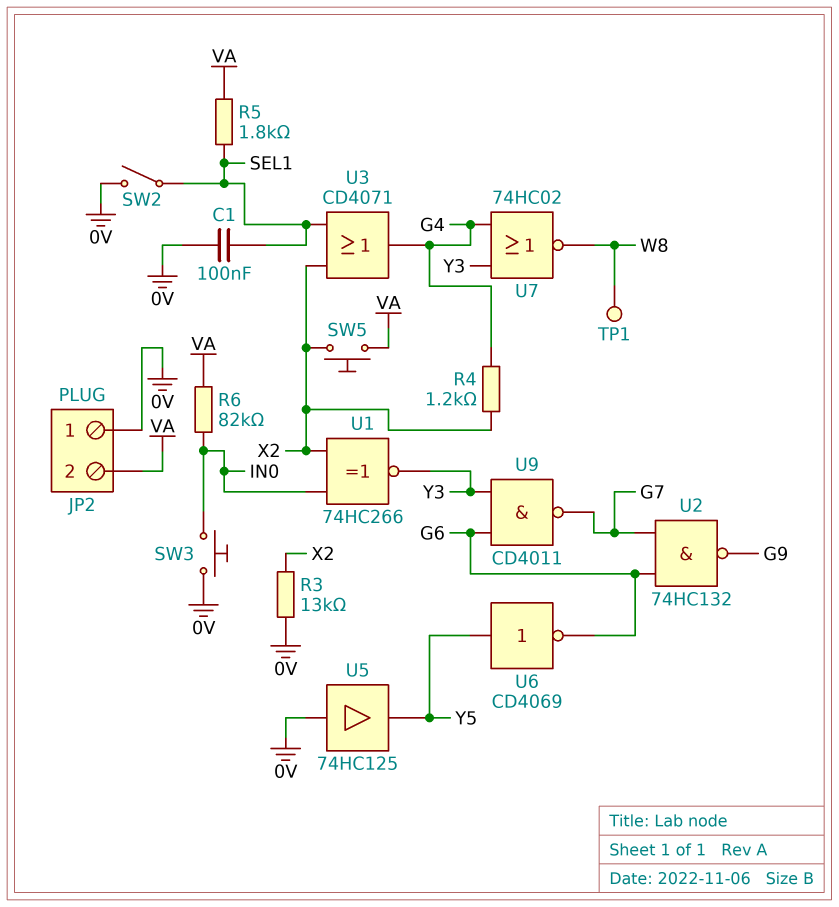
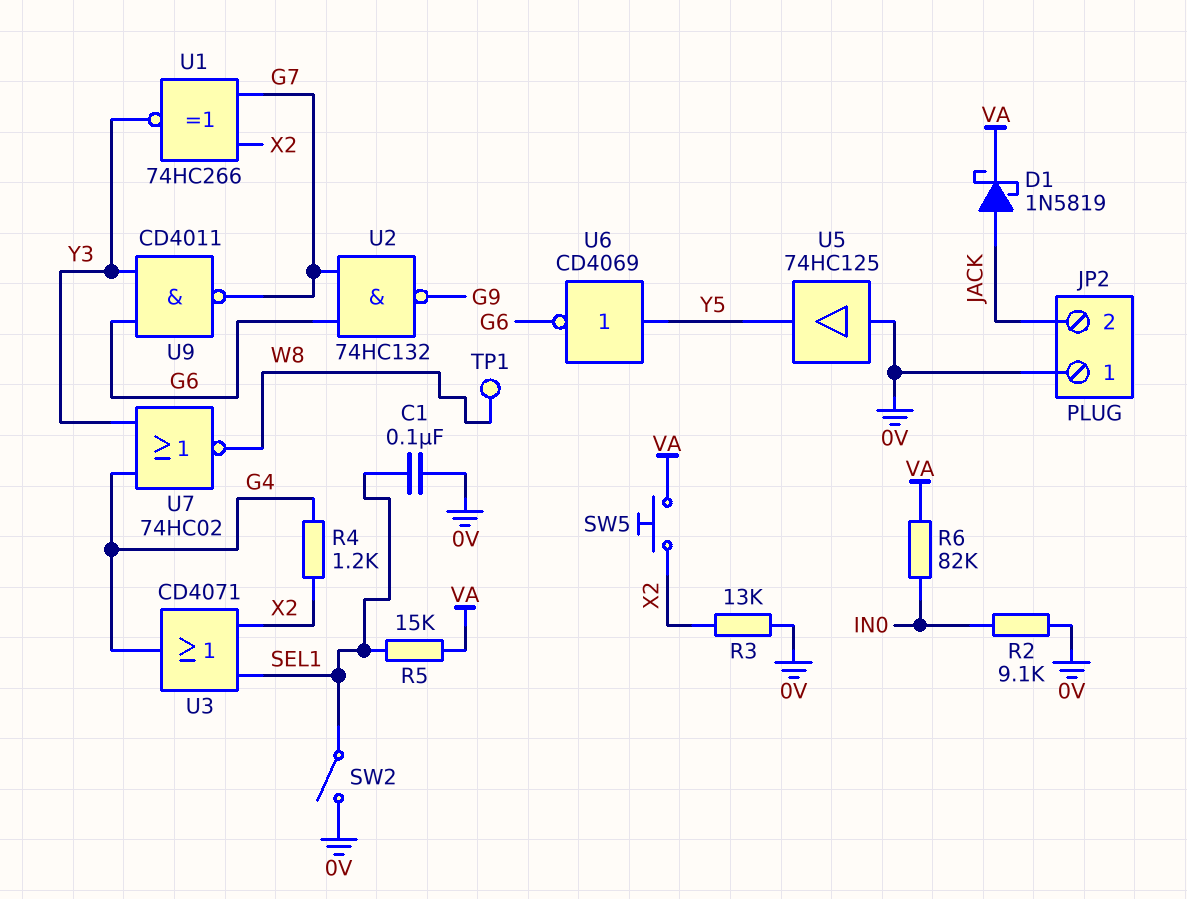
D1: none -> schottky 1N5819 (A JACK, K VA)
JP2 pin 2: VA -> JACK
R2: none -> 9.1k (0V, IN0)
R5: 1.8k (SEL1, VA) -> 15k (SEL1, VA)
SW3: button (0V, IN0) -> none
U1: XNOR 74HC266 (in IN0, in X2, out Y3) -> XNOR 74HC266 (in G7, in X2, out Y3)

